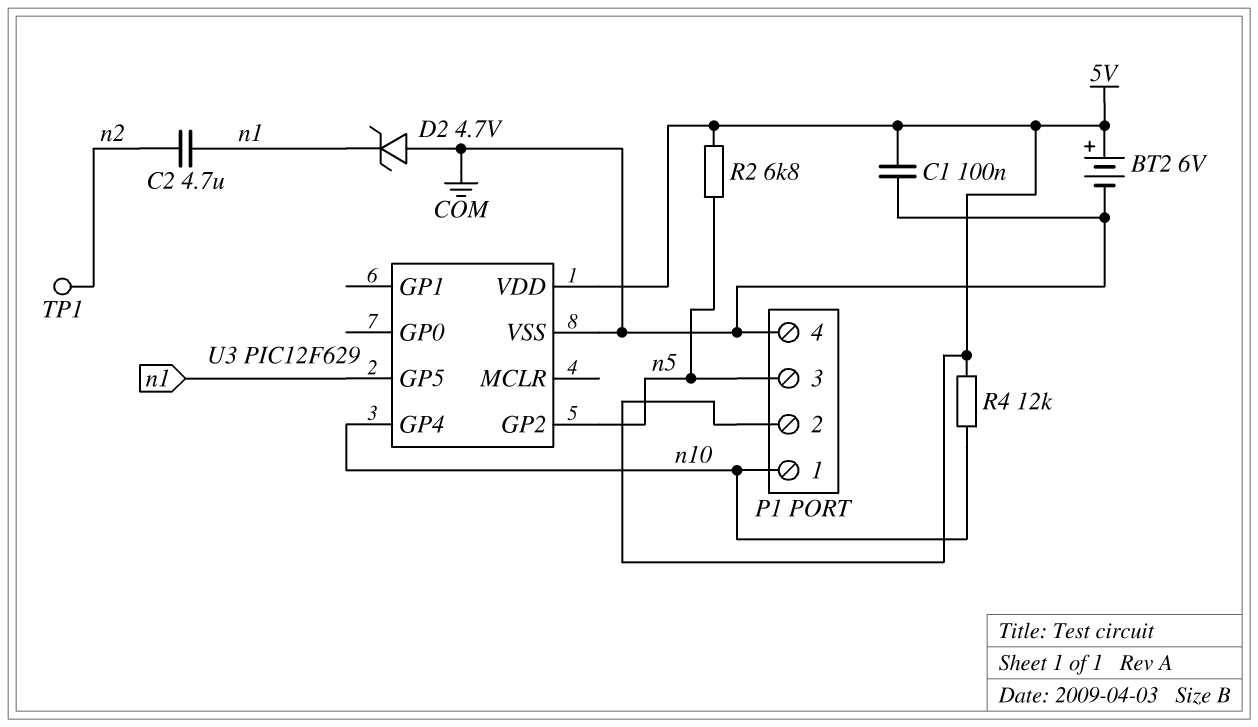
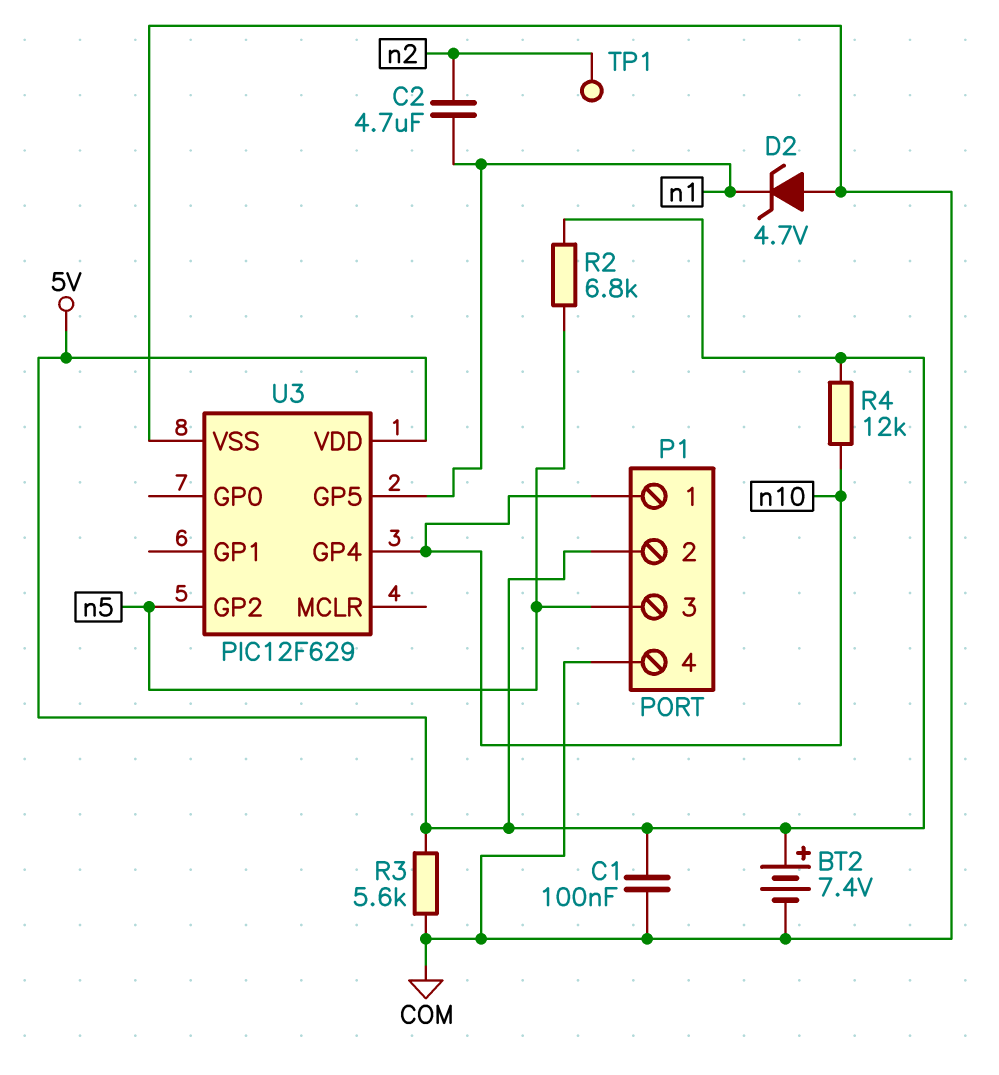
BT2: 6V (plus 5V, minus COM) -> 7.4V (plus 5V, minus COM)
R3: none -> 5.6k (5V, COM)

